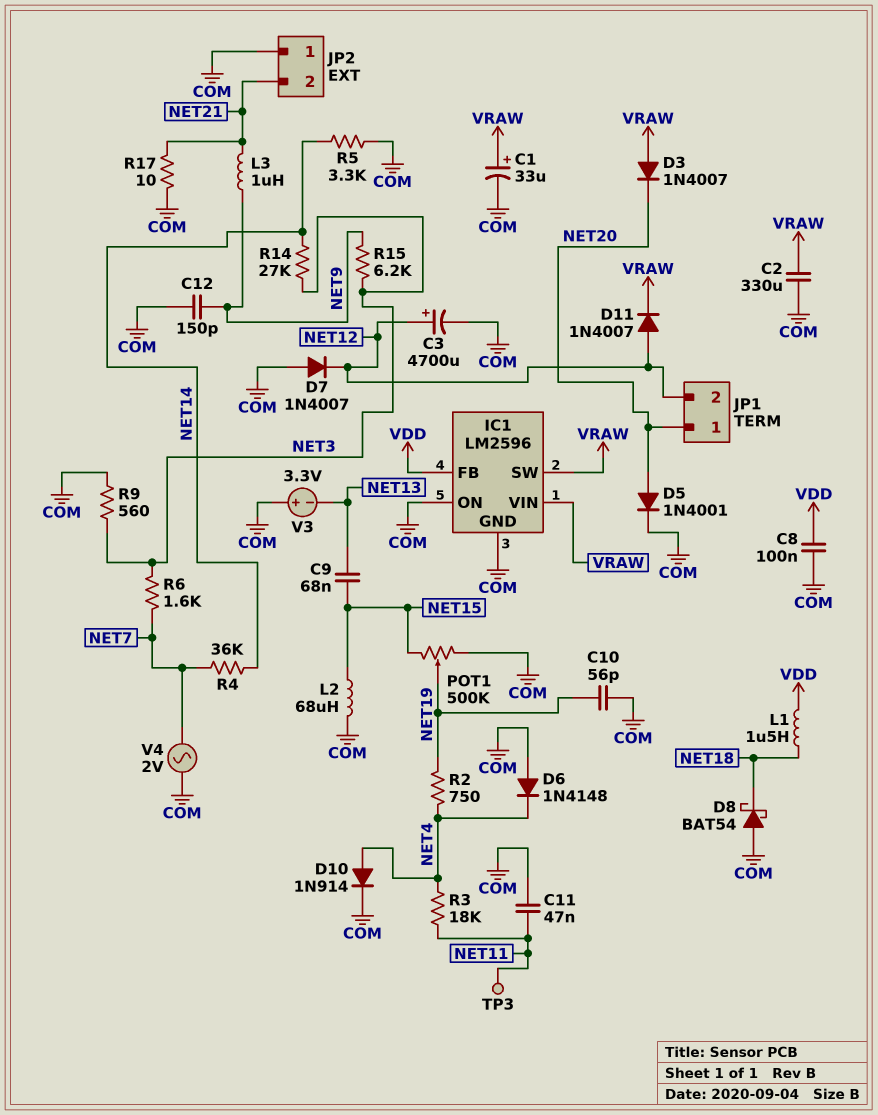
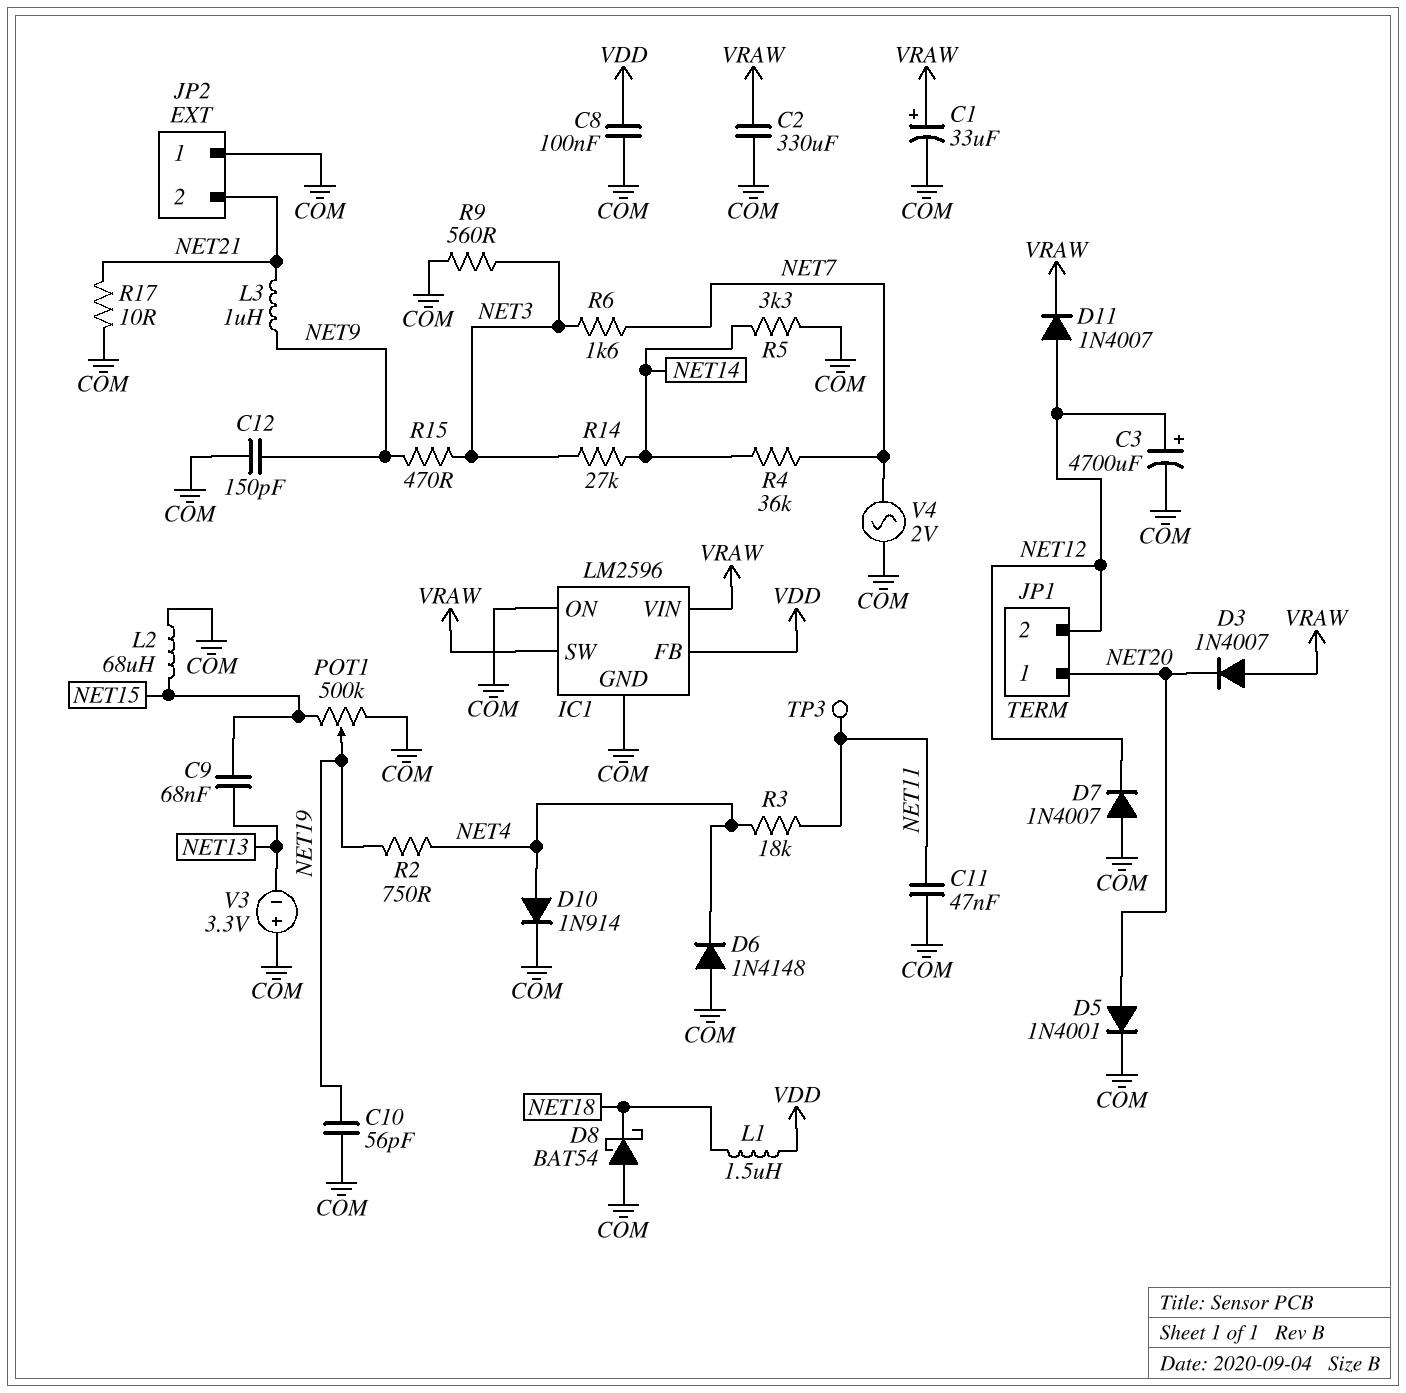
R15: 6.2k (NET3, NET9) -> 470 (NET3, NET9)

